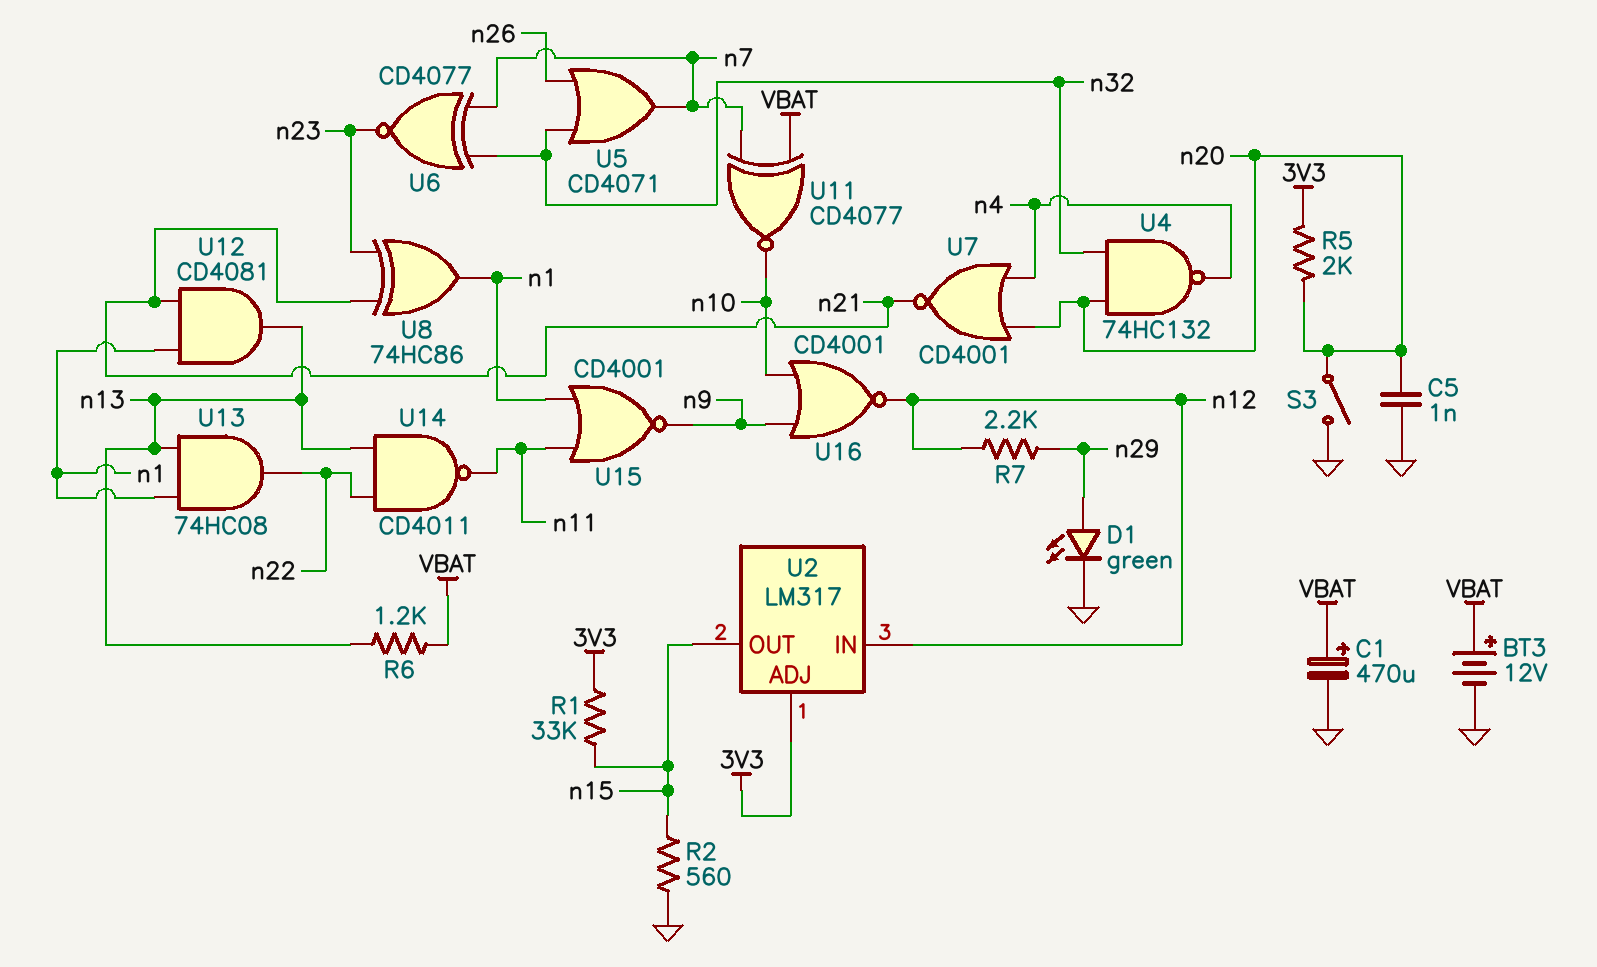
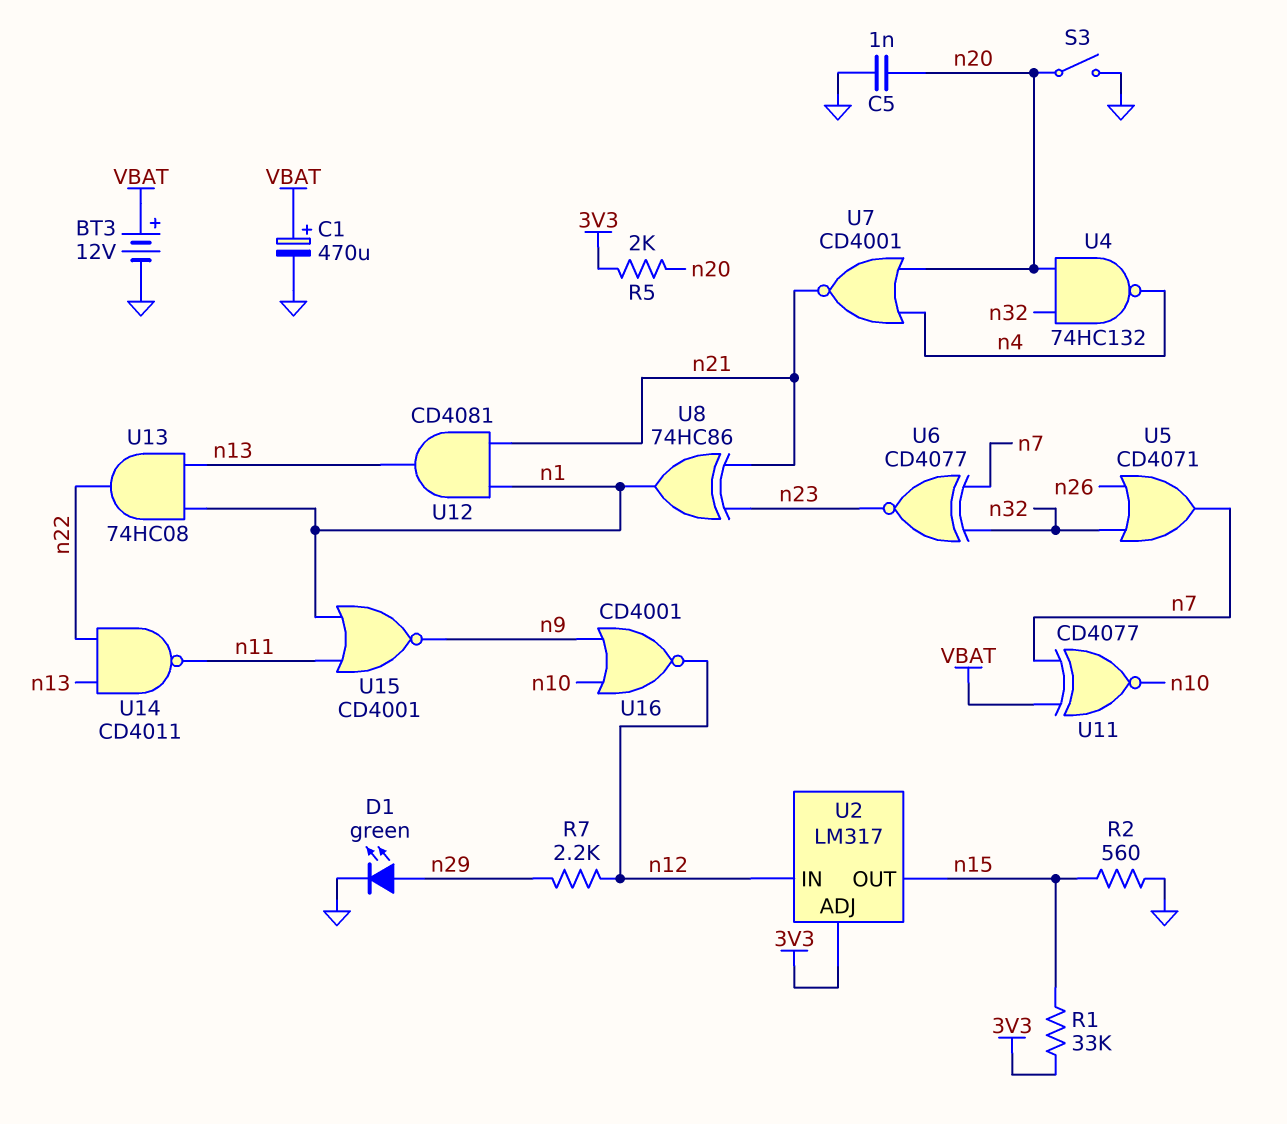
R6: 1.2k (VBAT, n13) -> none

